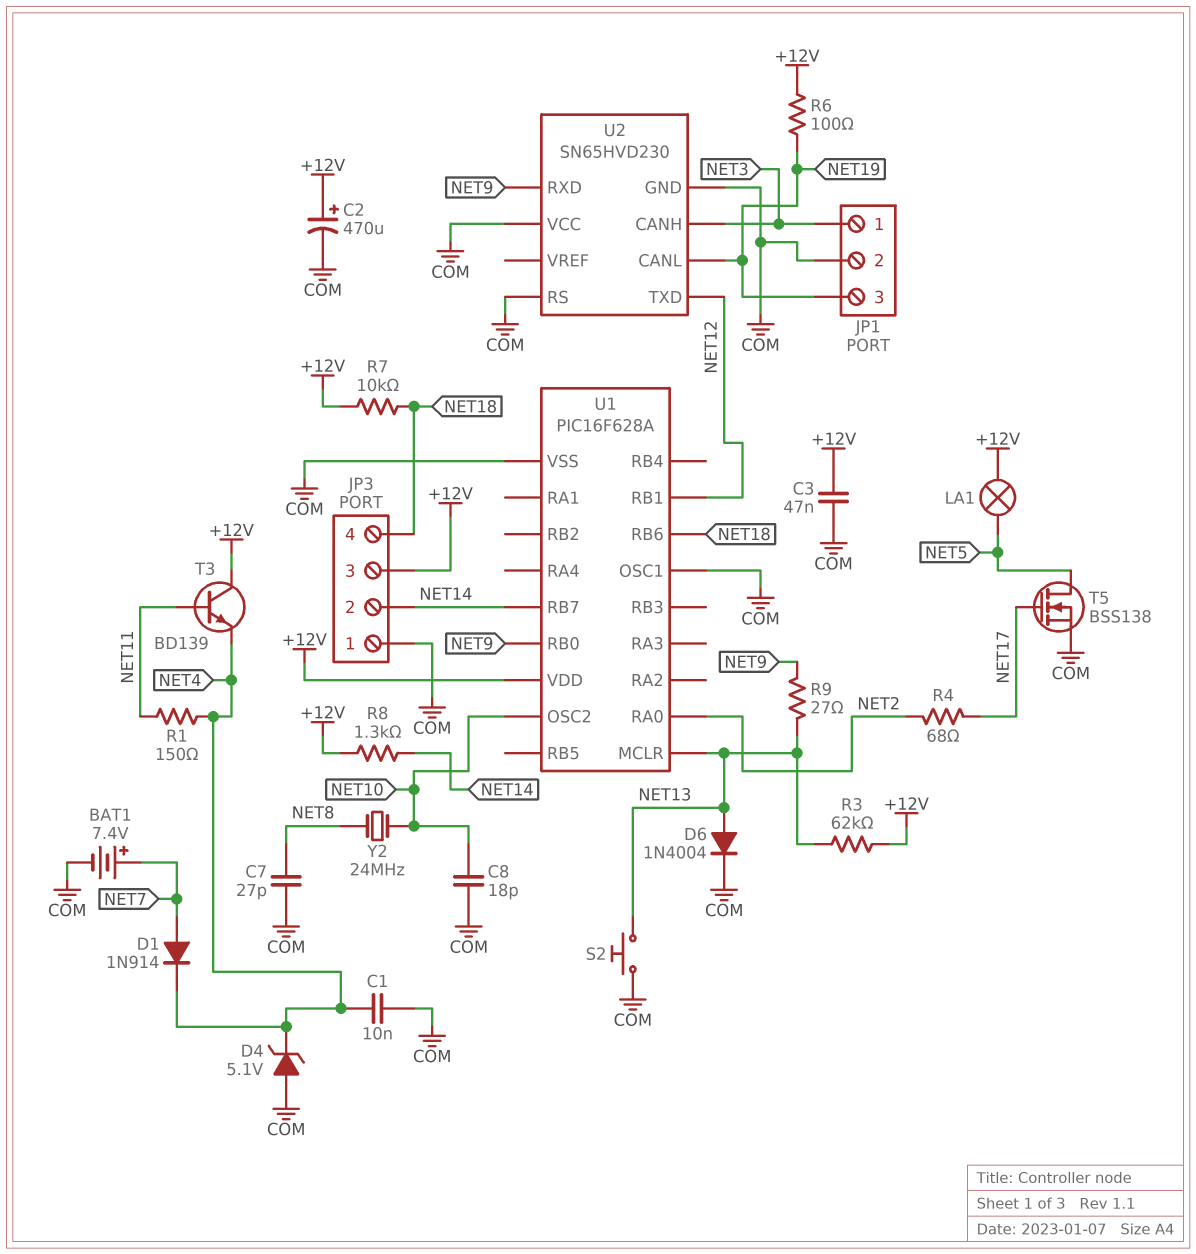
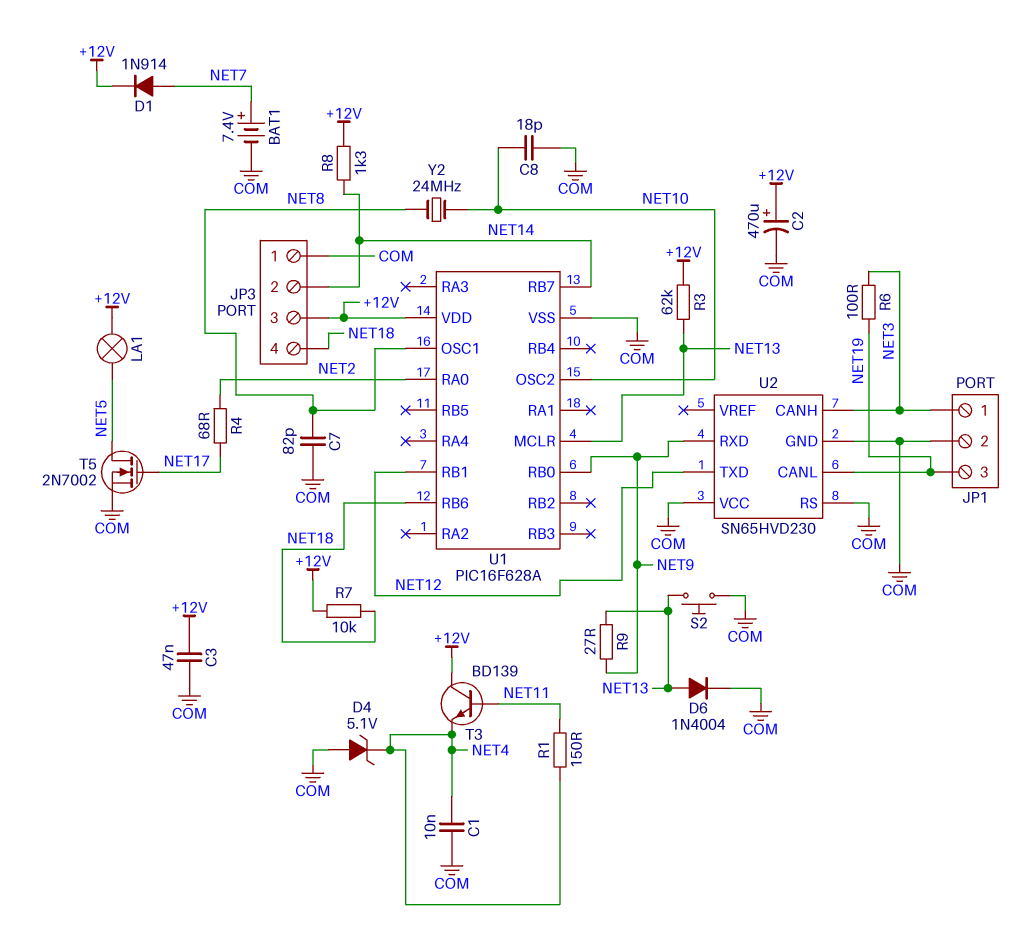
C7: 27pF (COM, NET8) -> 82pF (COM, NET8)
D1: diode 1N914 (A NET7, K NET4) -> diode 1N914 (A NET7, K +12V)
R6: 100 (+12V, NET19) -> 100 (NET3, NET19)
T5: NMOS BSS138 (G NET17, D NET5, S COM) -> NMOS 2N7002 (G NET17, D NET5, S COM)
U1 pin OSC1: COM -> NET8

